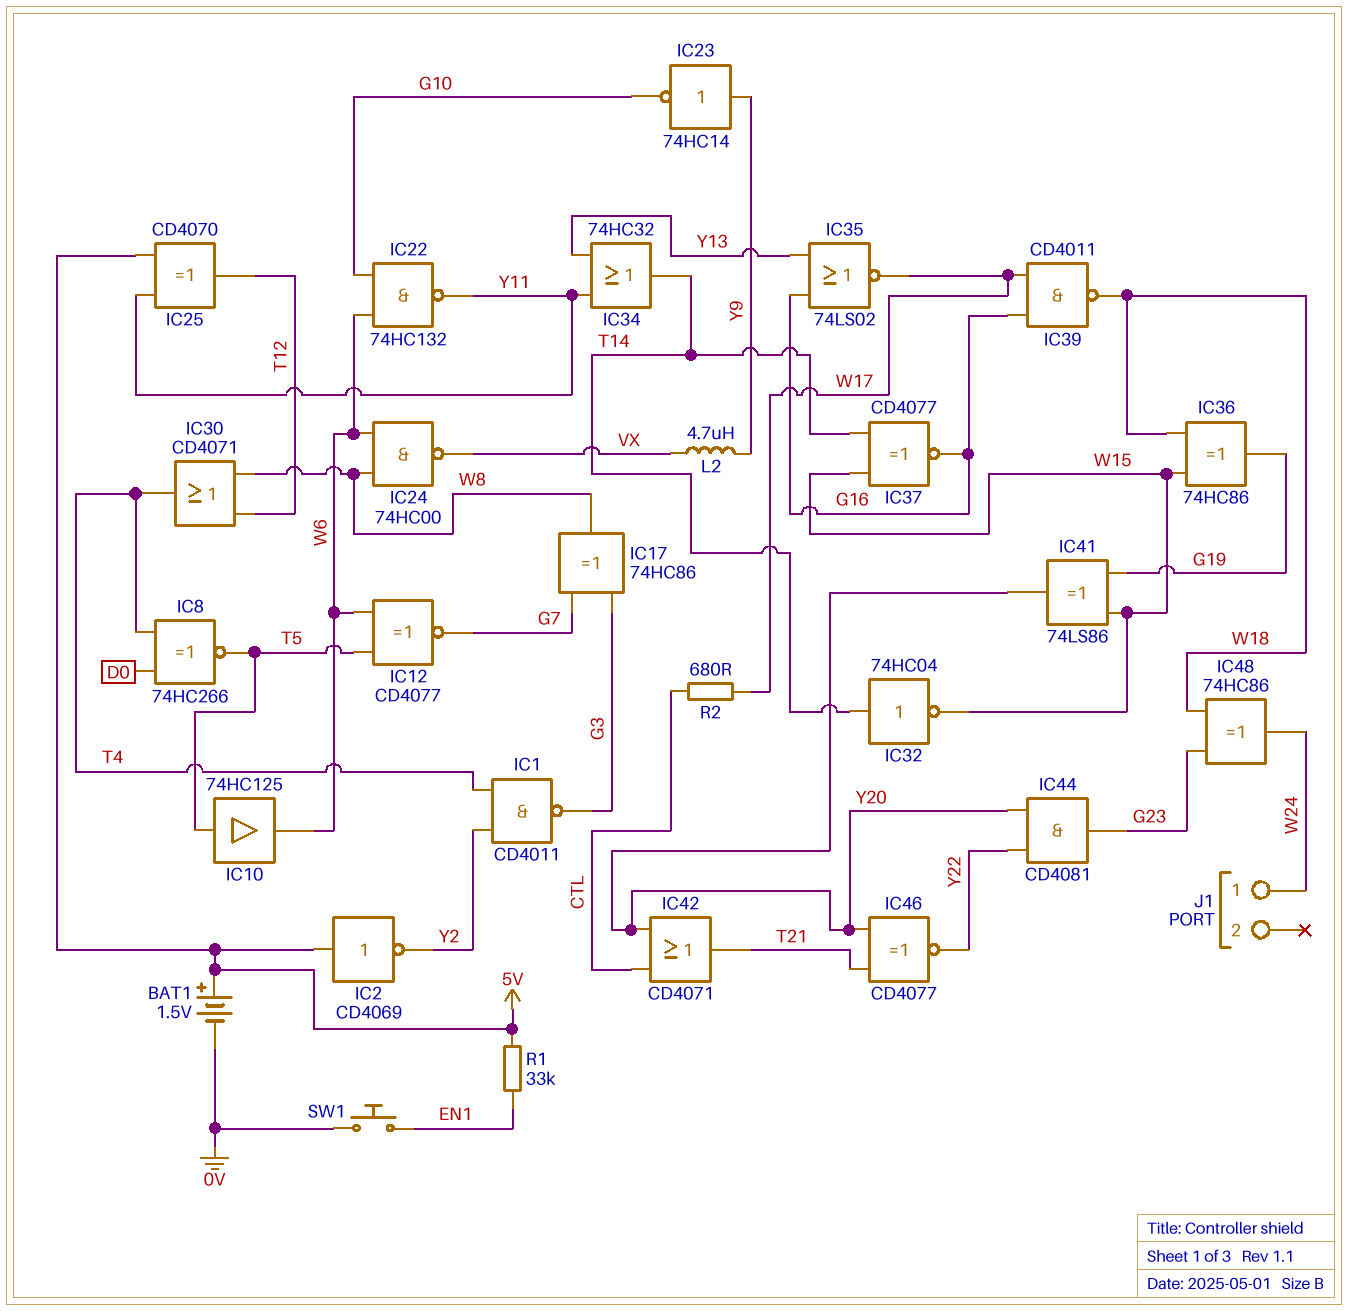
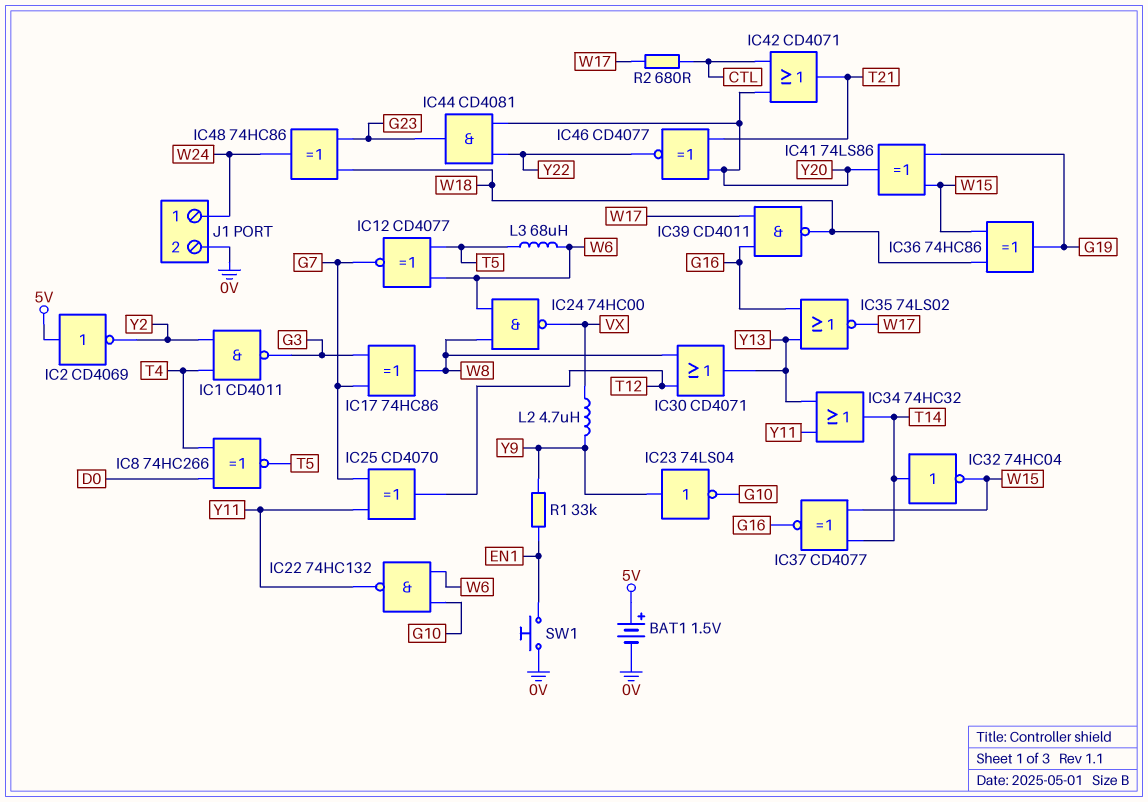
IC10: buffer 74HC125 (in T5, out W6) -> none
IC23: NOT 74HC14 (in Y9, out G10) -> NOT 74LS04 (in Y9, out G10)
IC25: XOR CD4070 (in 5V, in Y11, out T12) -> XOR CD4070 (in G7, in Y11, out T12)
IC30: OR CD4071 (in T12, in W8, out T4) -> OR CD4071 (in T12, in W8, out Y13)
J1 pin 2: none -> 0V
L3: none -> 68uH (T5, W6)
R1: 33k (5V, EN1) -> 33k (EN1, Y9)

